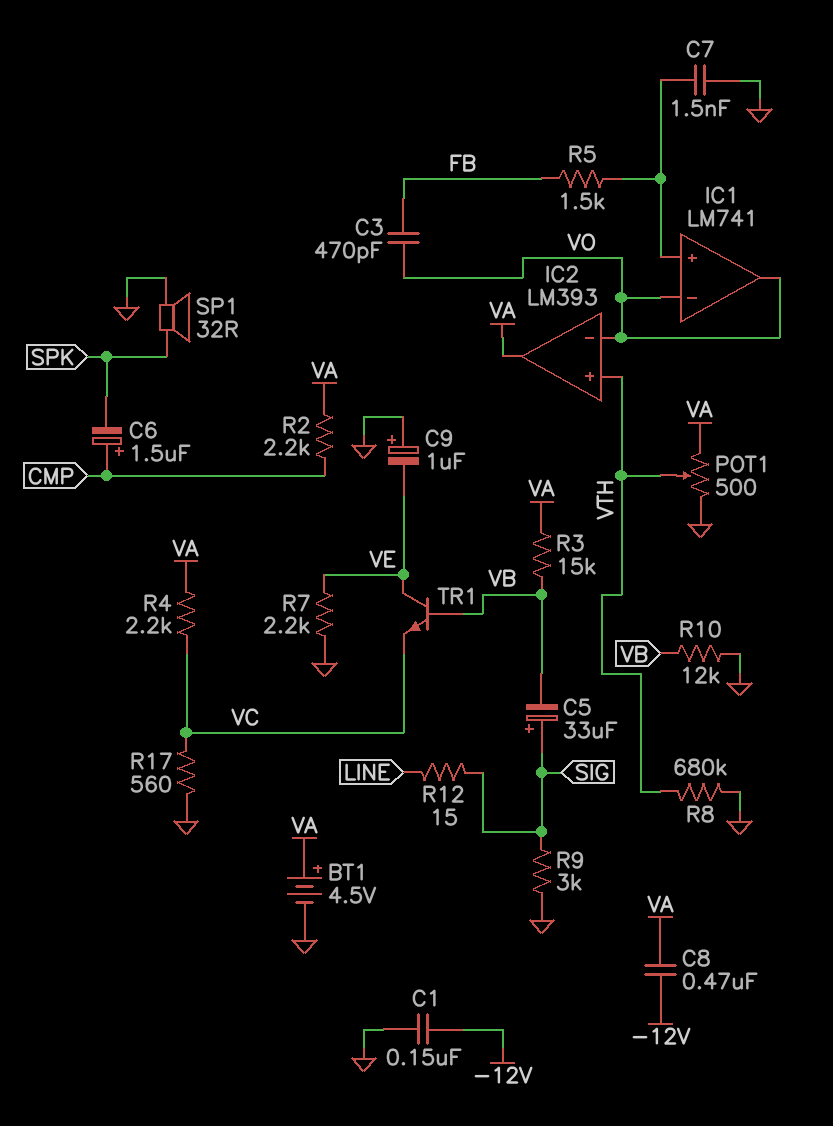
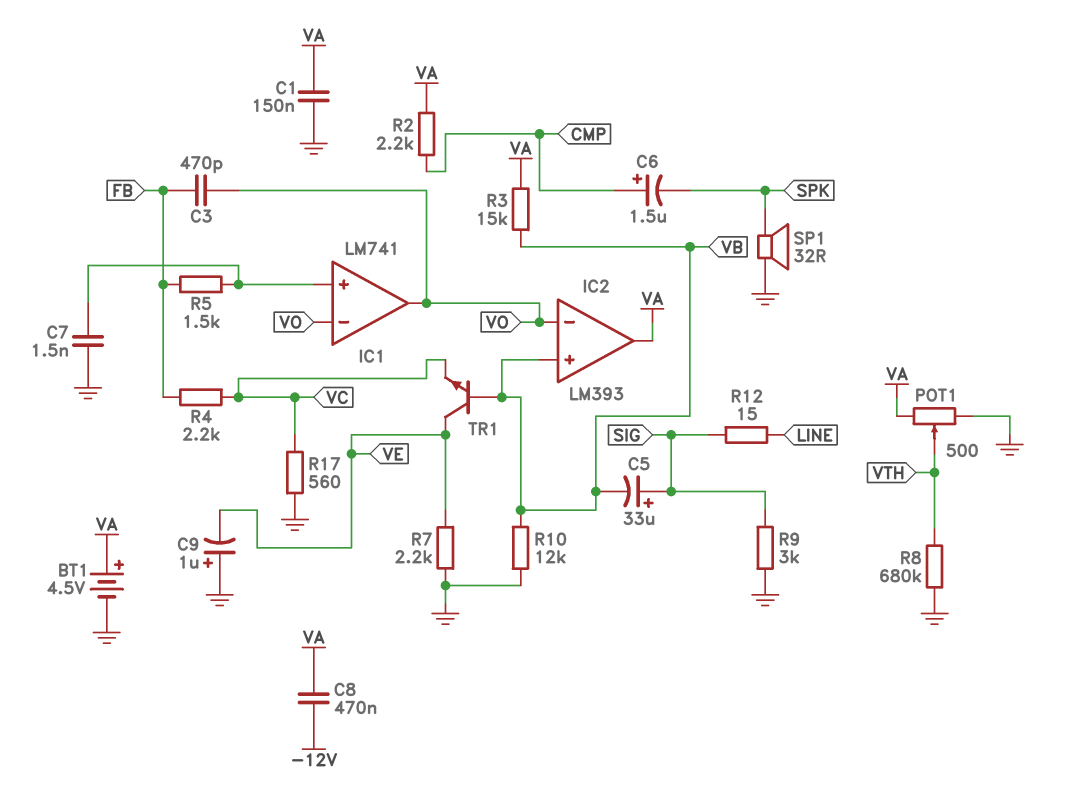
C1: 150nF (-12V, GND) -> 150nF (GND, VA)
IC2 pin in+: VTH -> VB
R4: 2.2k (VA, VC) -> 2.2k (FB, VC)

